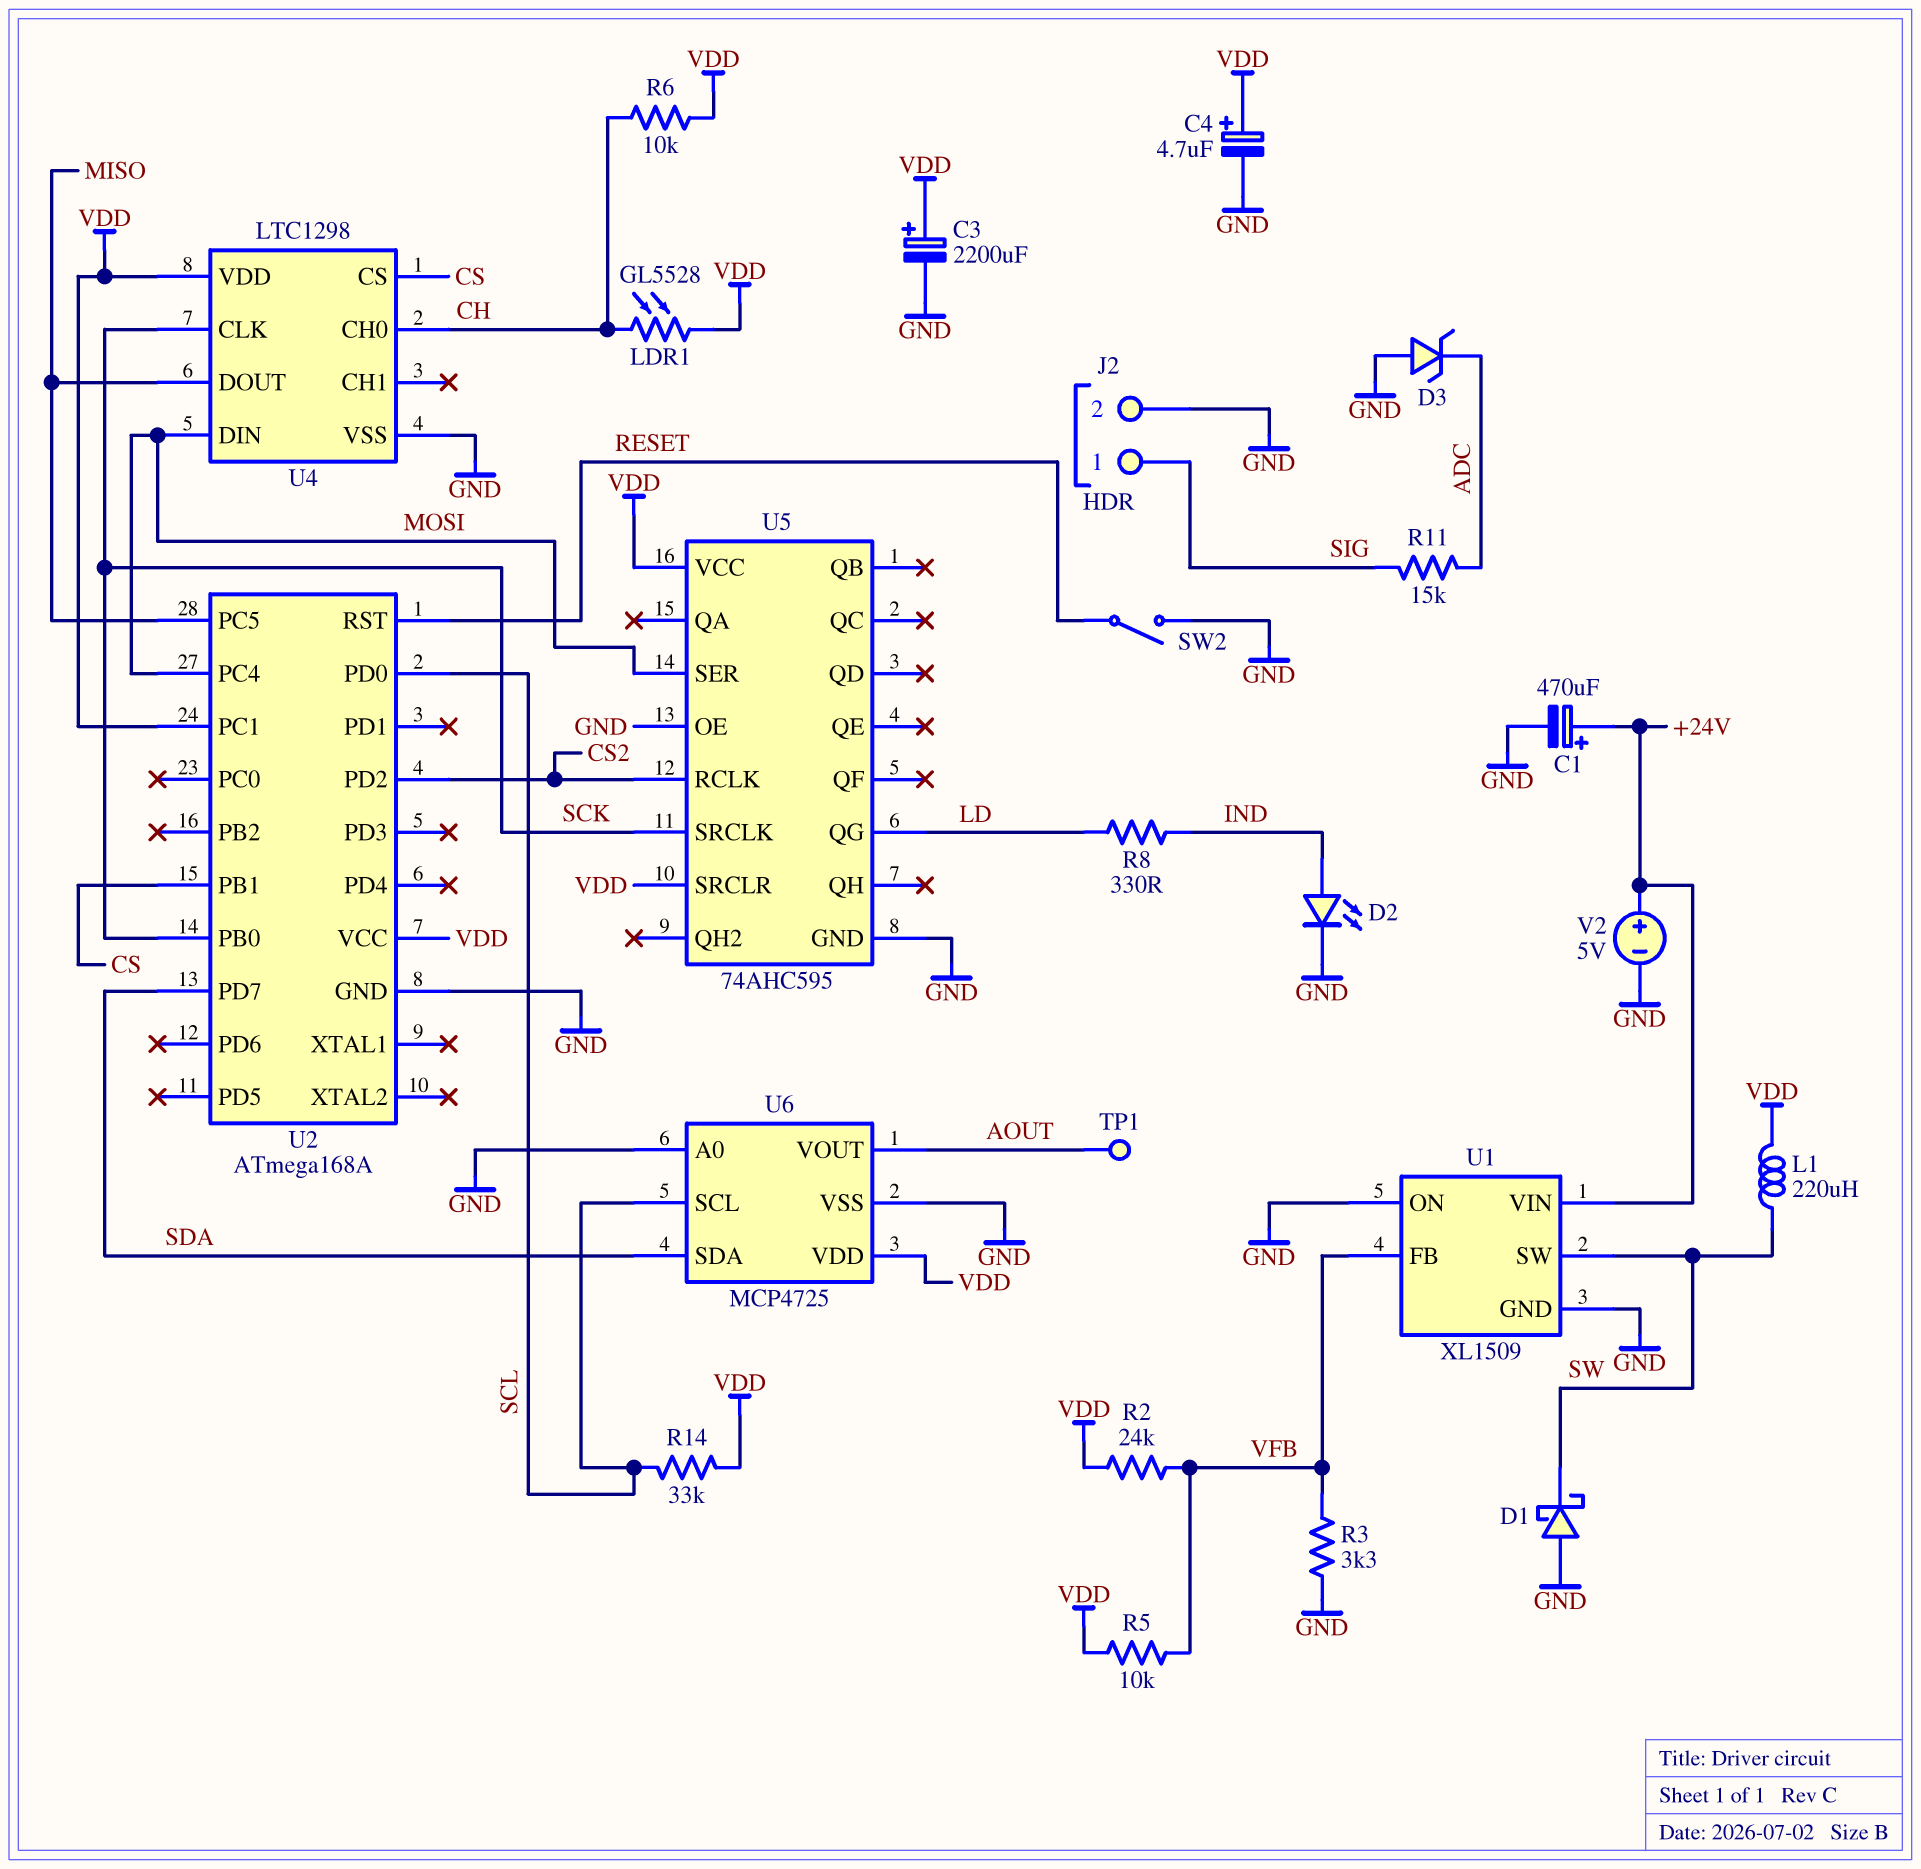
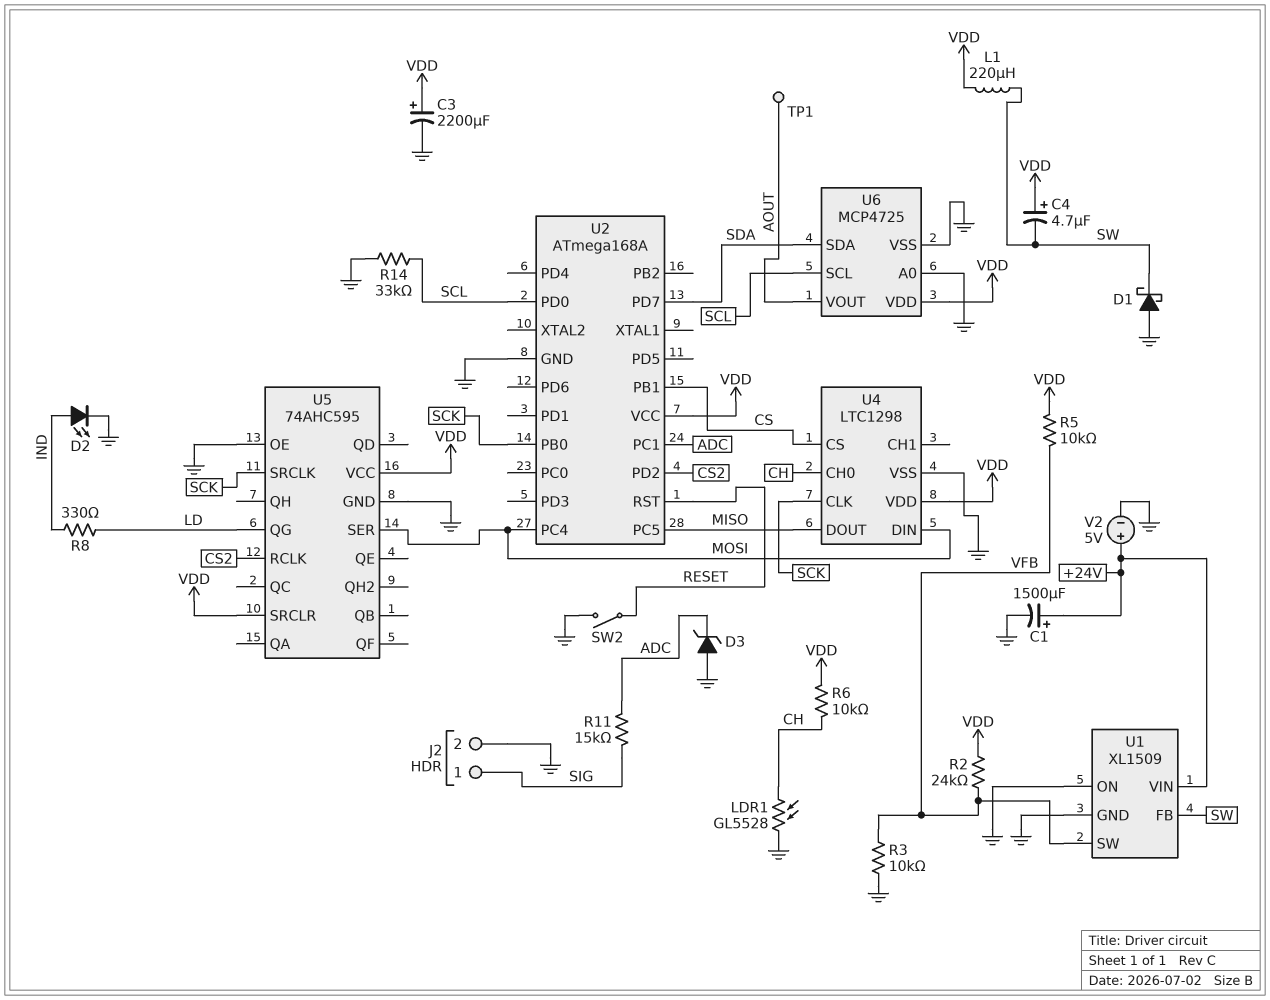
C1: 470uF (plus +24V, minus GND) -> 1500uF (plus +24V, minus GND)
C4: 4.7uF (plus VDD, minus GND) -> 4.7uF (plus VDD, minus SW)
LDR1: GL5528 (CH, VDD) -> GL5528 (CH, GND)
R3: 3.3k (GND, VFB) -> 10k (GND, VFB)
R14: 33k (SCL, VDD) -> 33k (GND, SCL)
U1 pin FB: VFB -> SW
U1 pin SW: SW -> VFB
U2 pin PC1: VDD -> ADC

